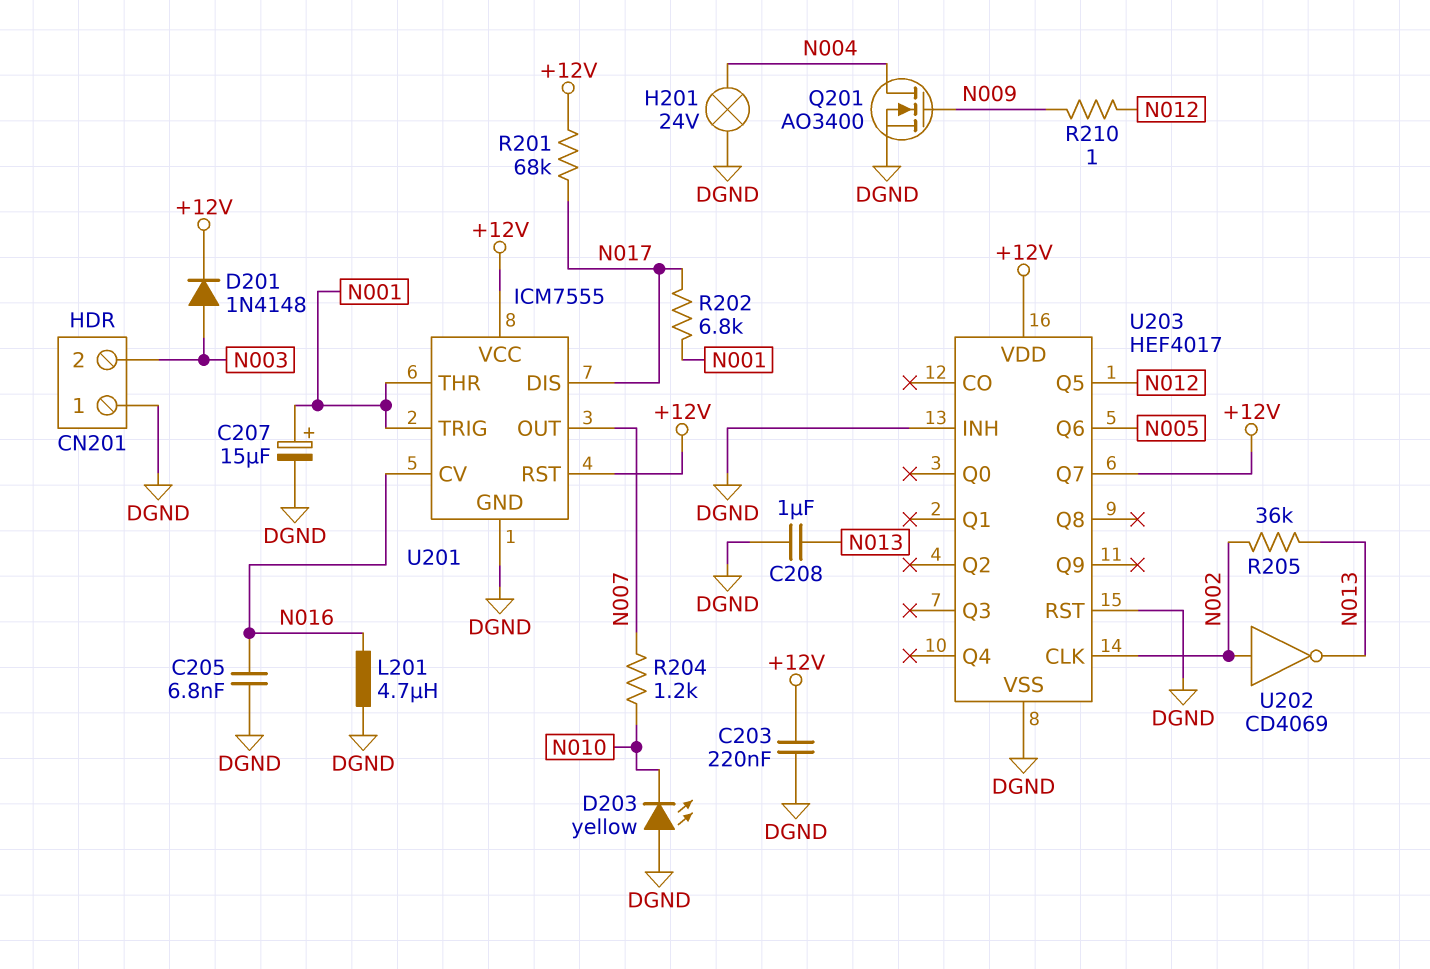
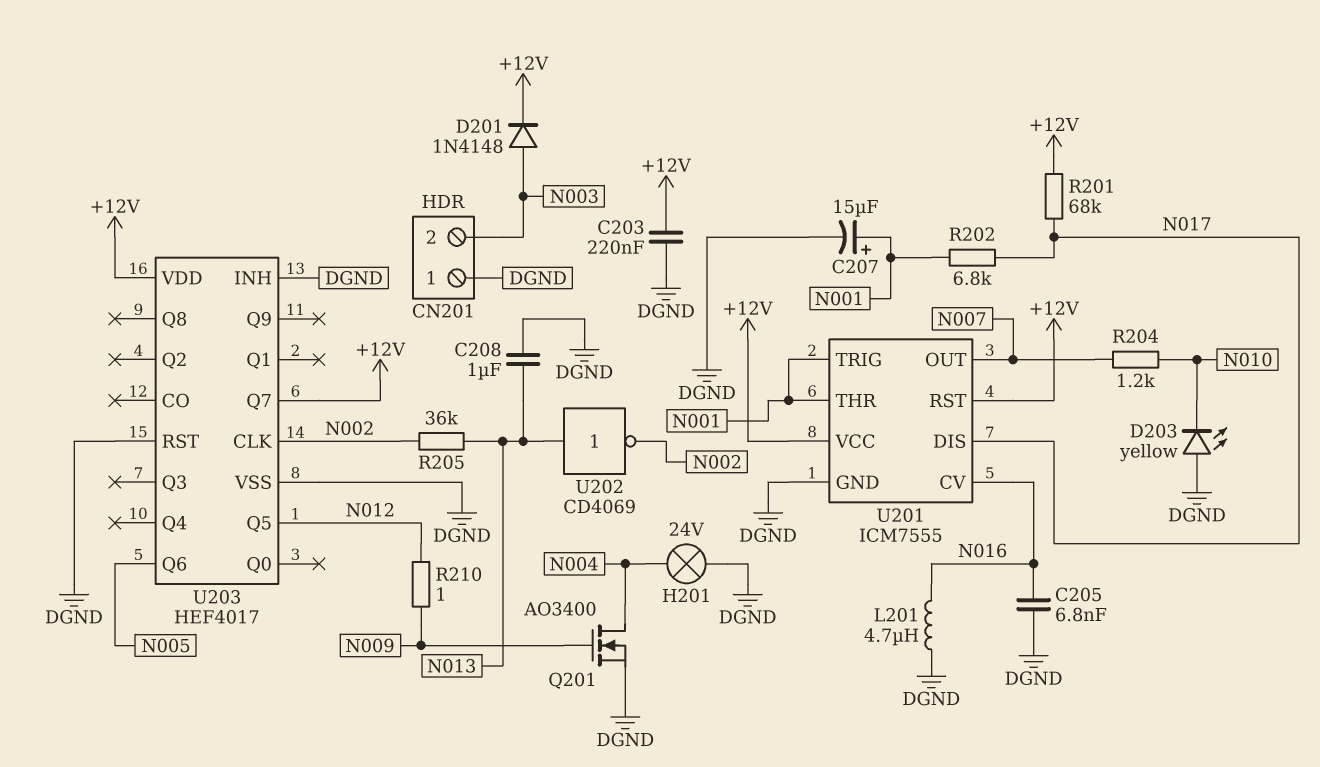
U202: NOT CD4069 (in N002, out N013) -> NOT CD4069 (in N013, out N002)

